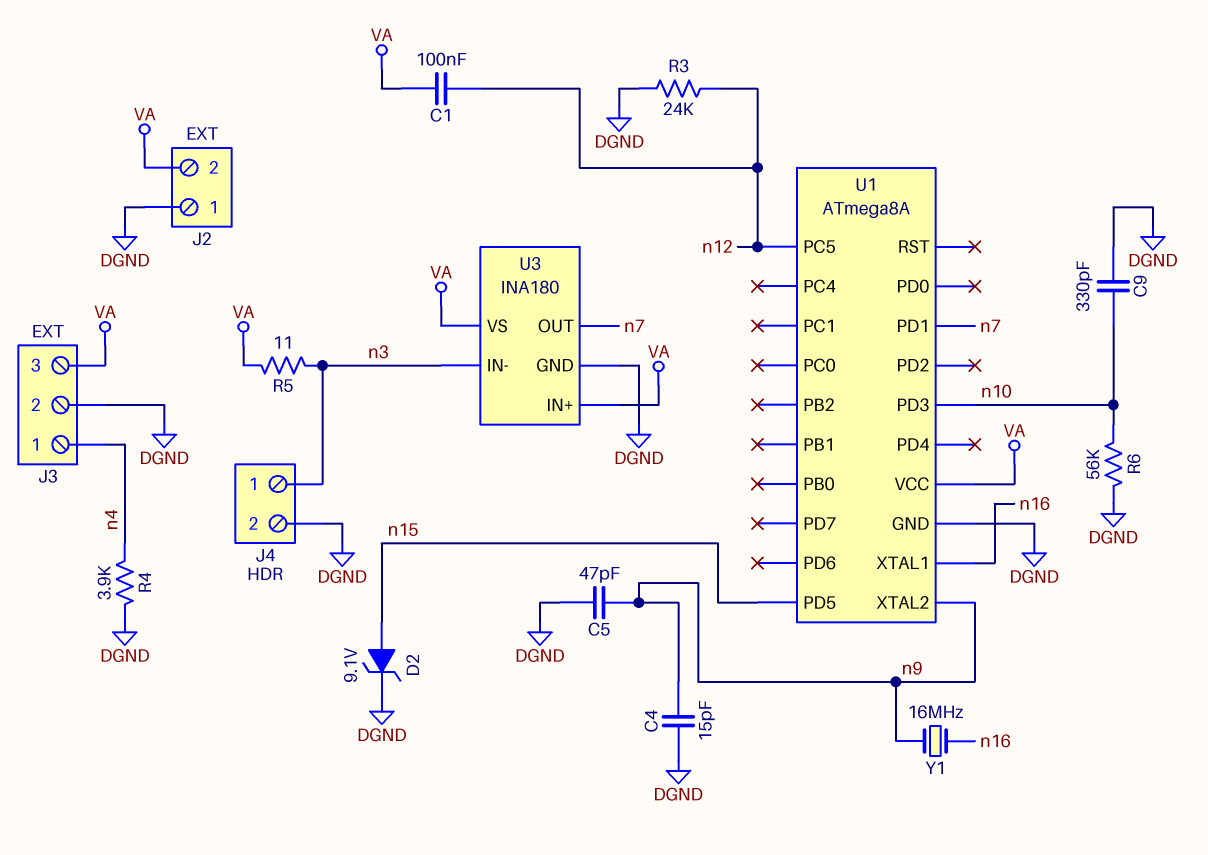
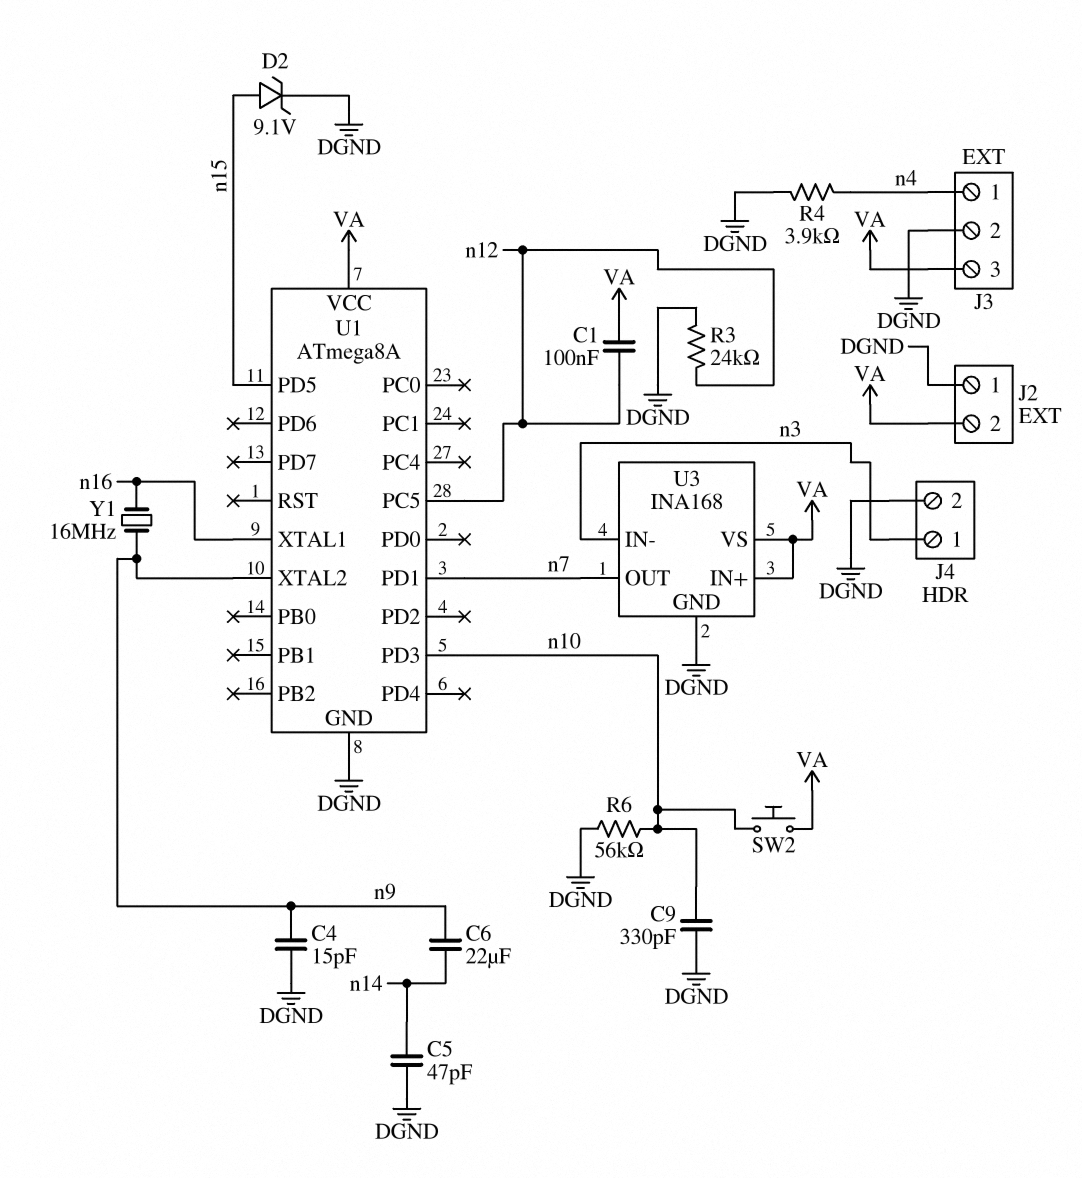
C5: 47pF (DGND, n9) -> 47pF (DGND, n14)
C6: none -> 22uF (n9, n14)
R5: 11 (VA, n3) -> none
SW2: none -> button (VA, n10)
U3: INA180 -> INA168

